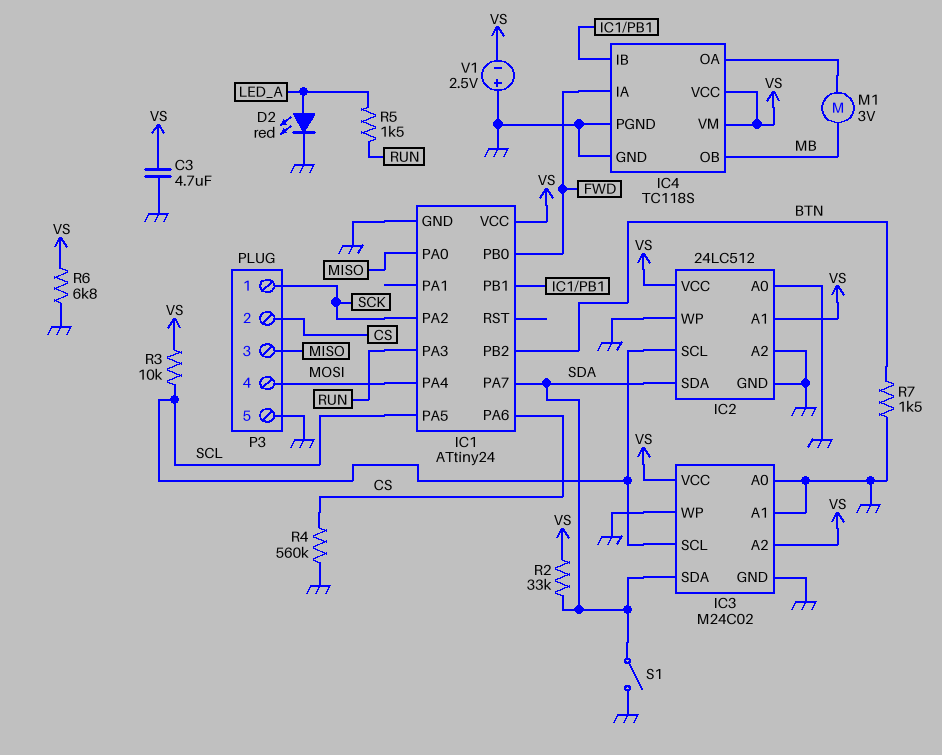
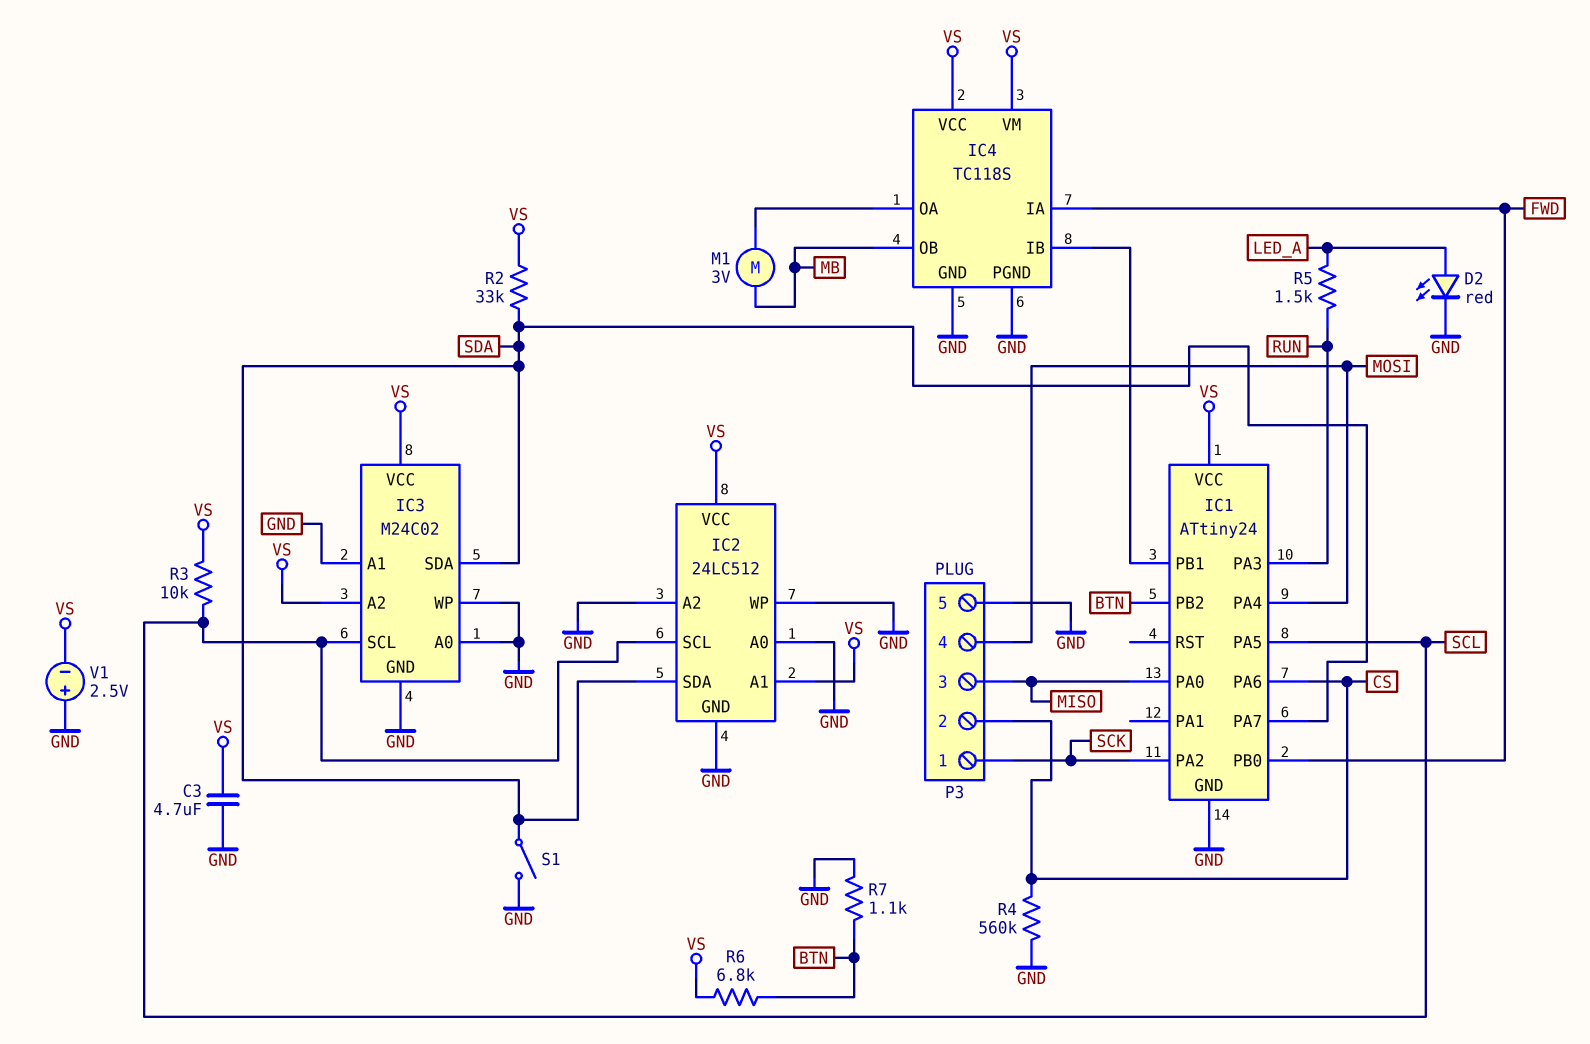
R6: 6.8k (GND, VS) -> 6.8k (BTN, VS)
R7: 1.5k (BTN, GND) -> 1.1k (BTN, GND)

